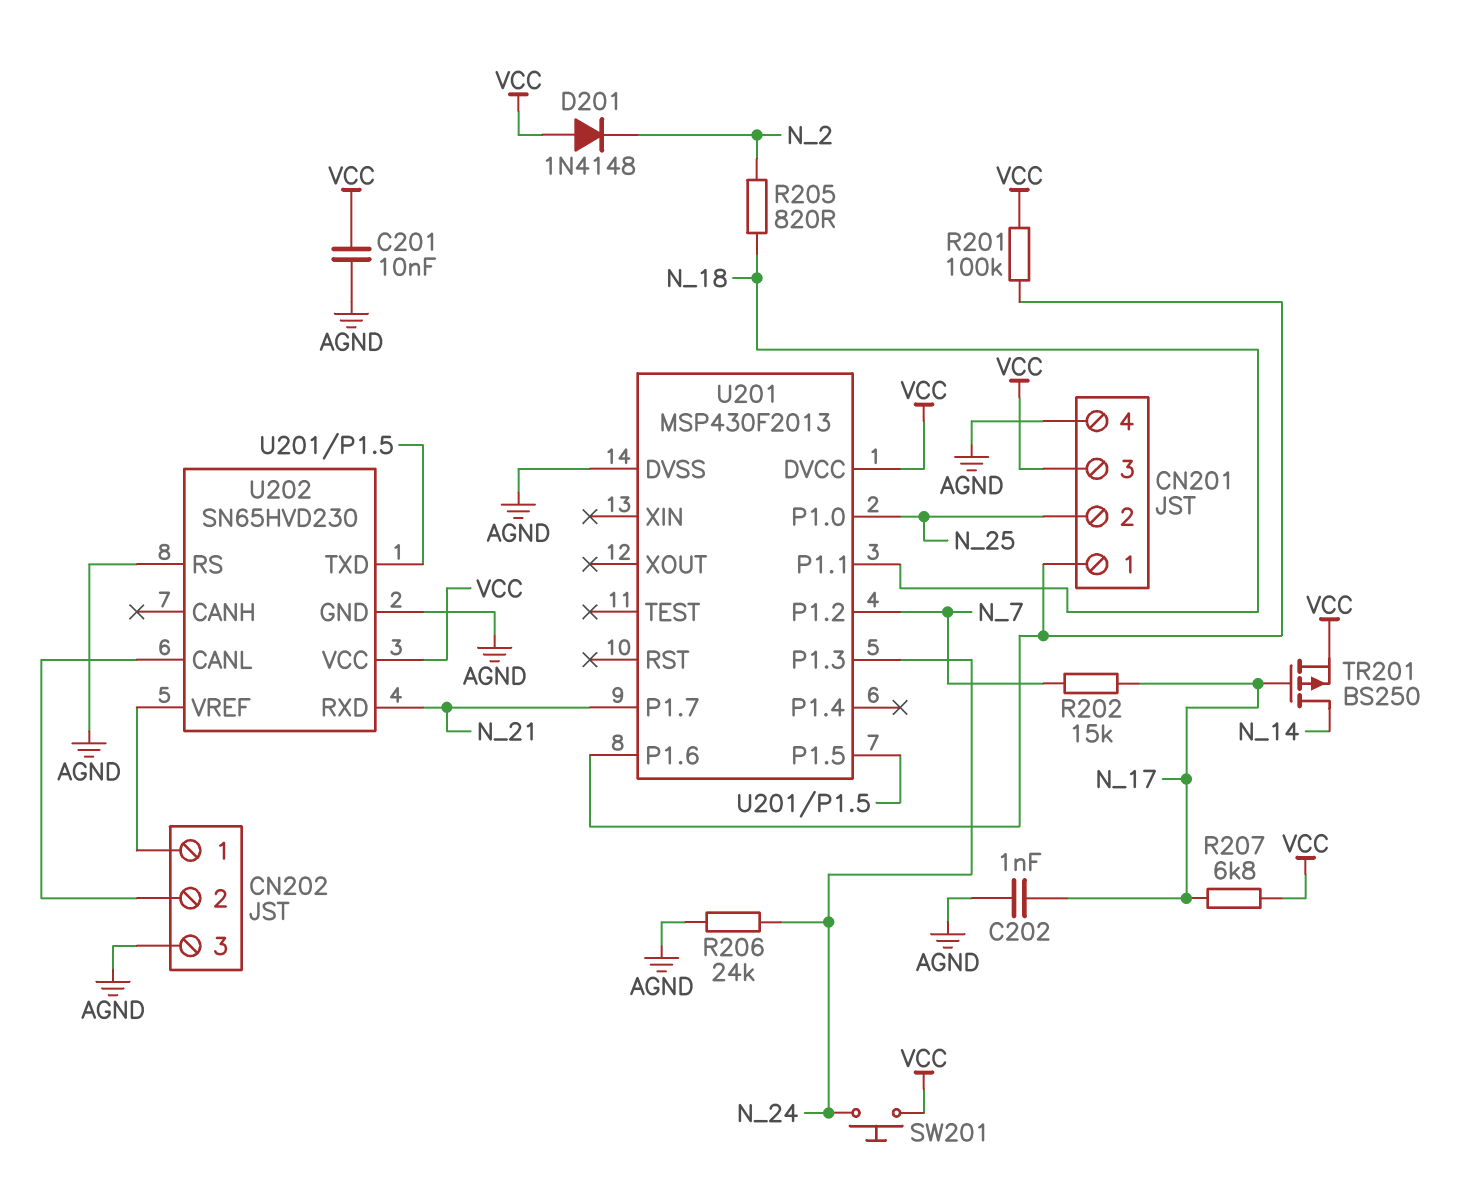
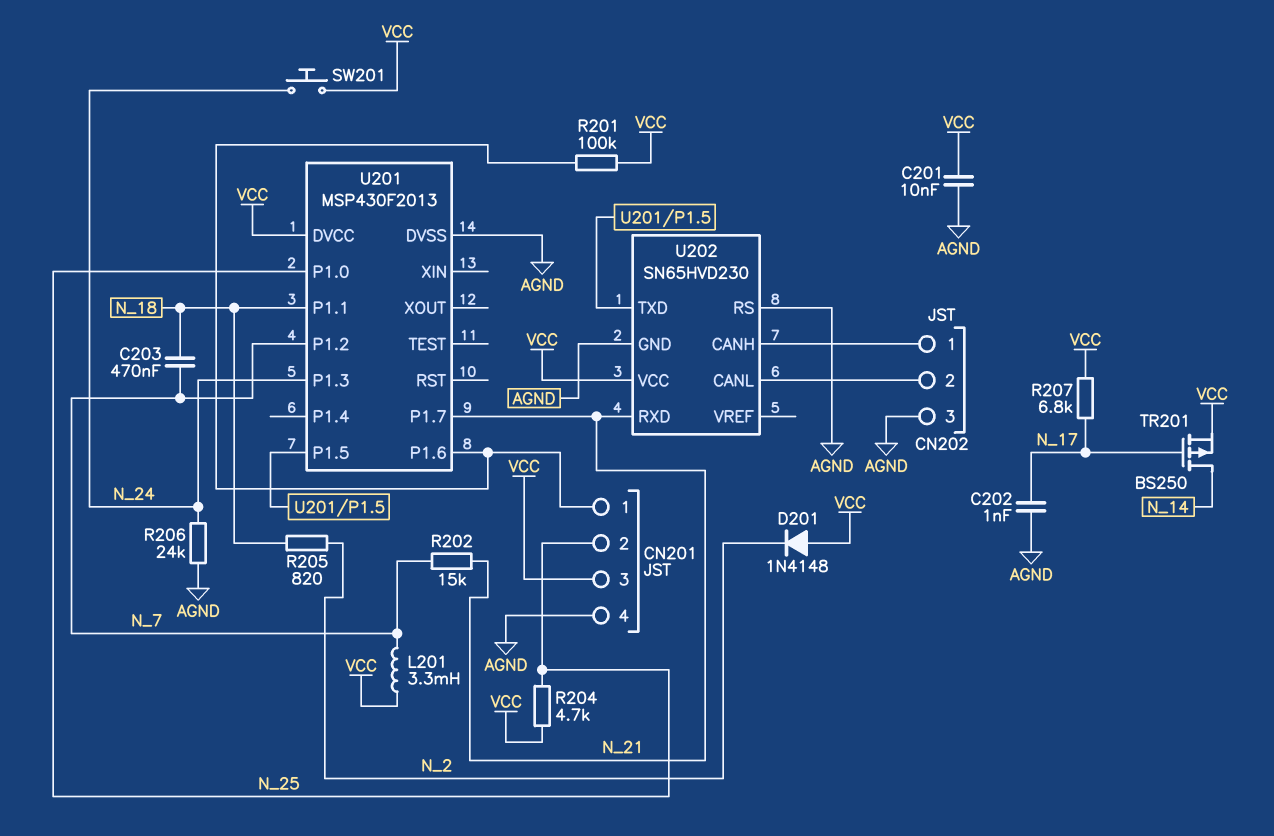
C203: none -> 470nF (N_7, N_18)
L201: none -> 3.3mH (N_7, VCC)
R202: 15k (N_7, N_17) -> 15k (N_7, N_21)
R204: none -> 4.7k (N_25, VCC)
U202 pin CANH: none -> CN202/1
U202 pin VREF: CN202/1 -> none

